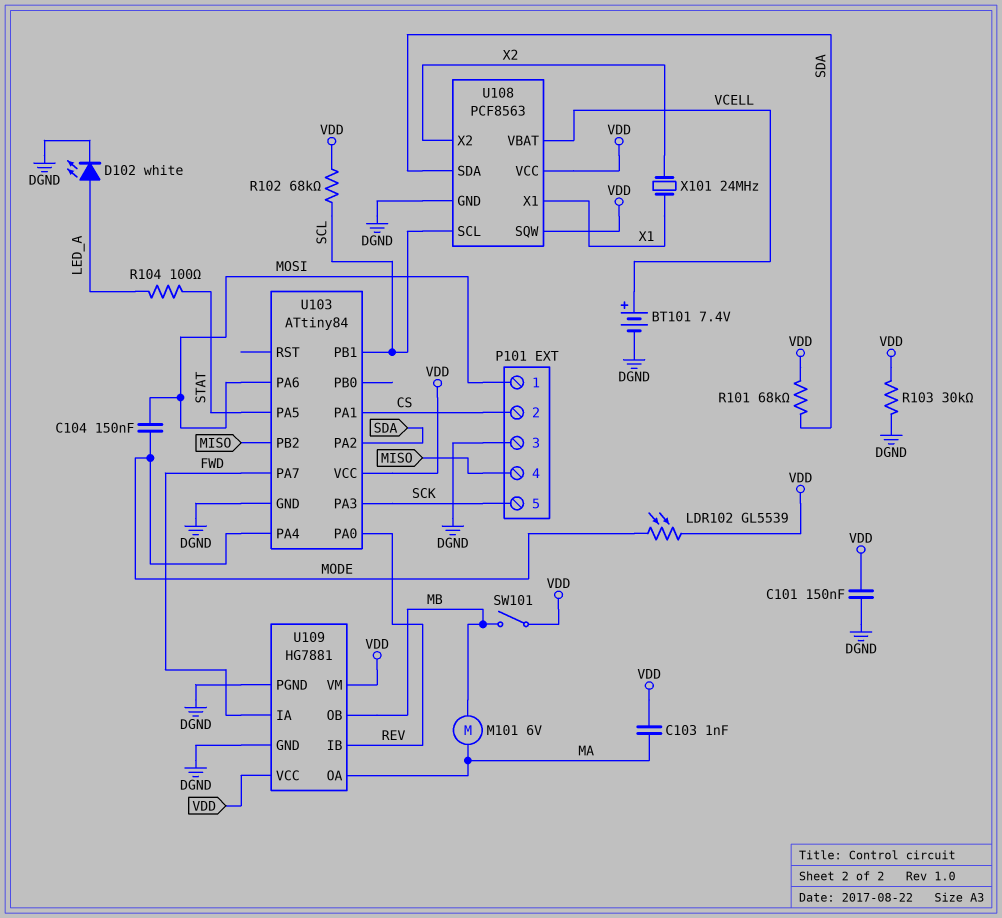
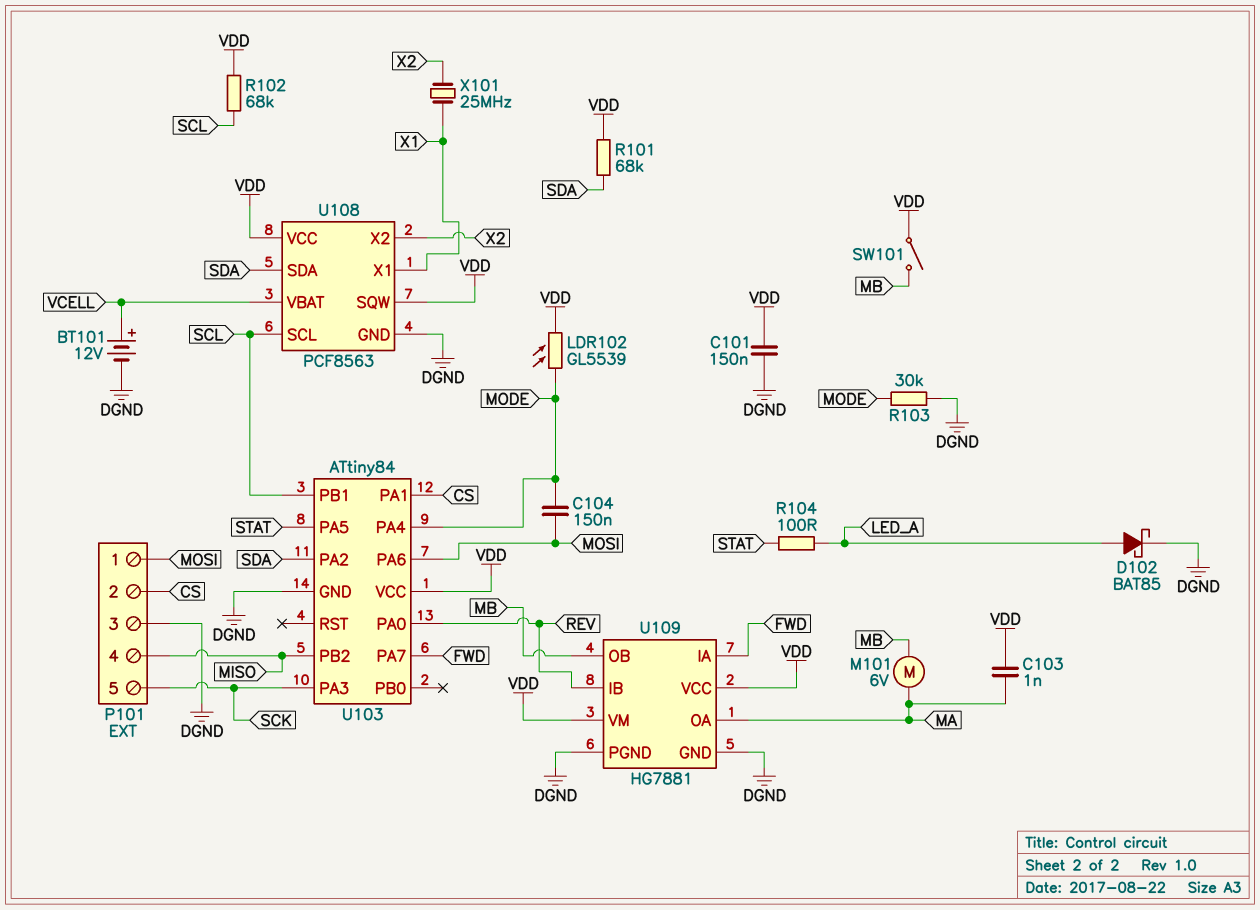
BT101: 7.4V (plus VCELL, minus DGND) -> 12V (plus VCELL, minus DGND)
D102: LED white (A LED_A, K DGND) -> schottky BAT85 (A LED_A, K DGND)
R103: 30k (DGND, VDD) -> 30k (DGND, MODE)
X101: 24MHz (X1, X2) -> 25MHz (X1, X2)

